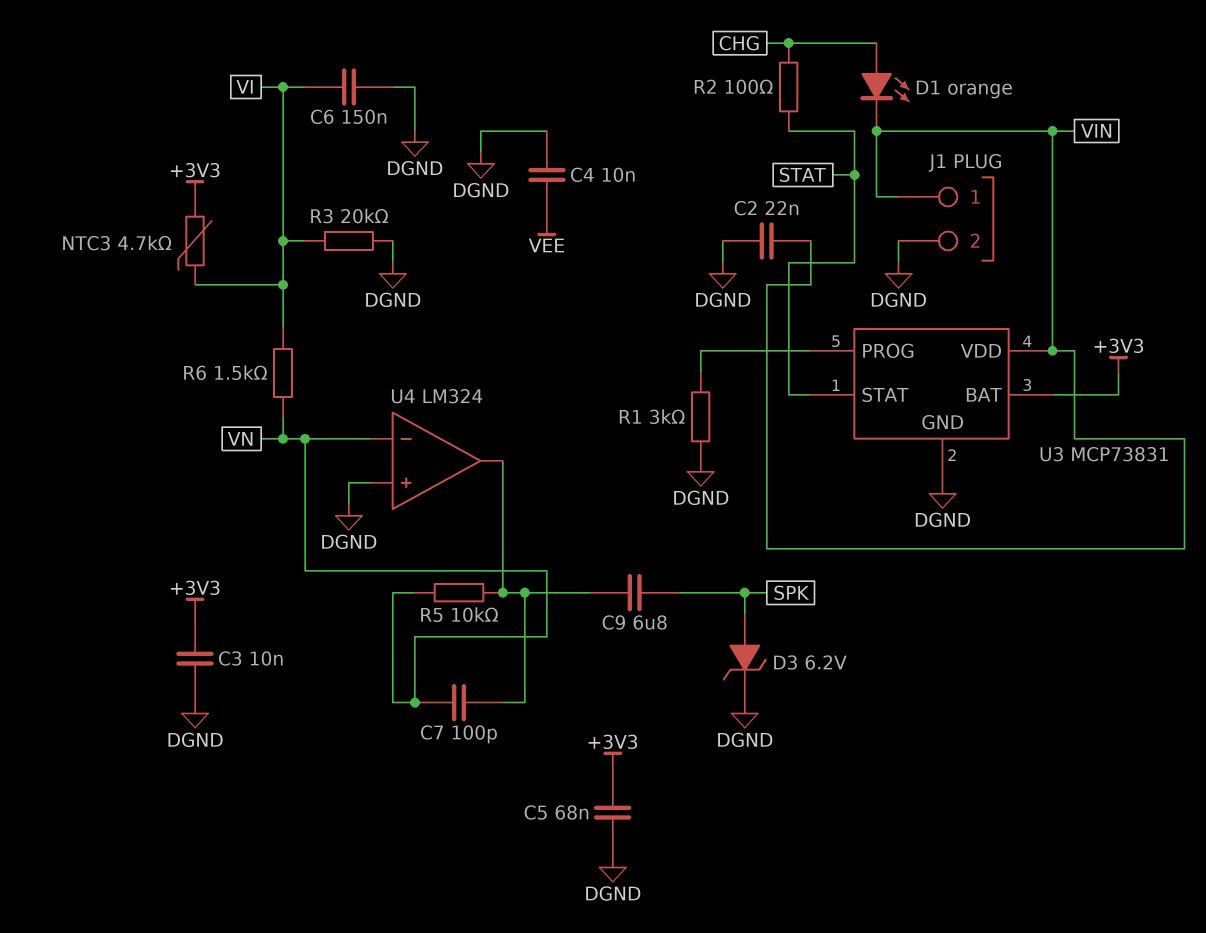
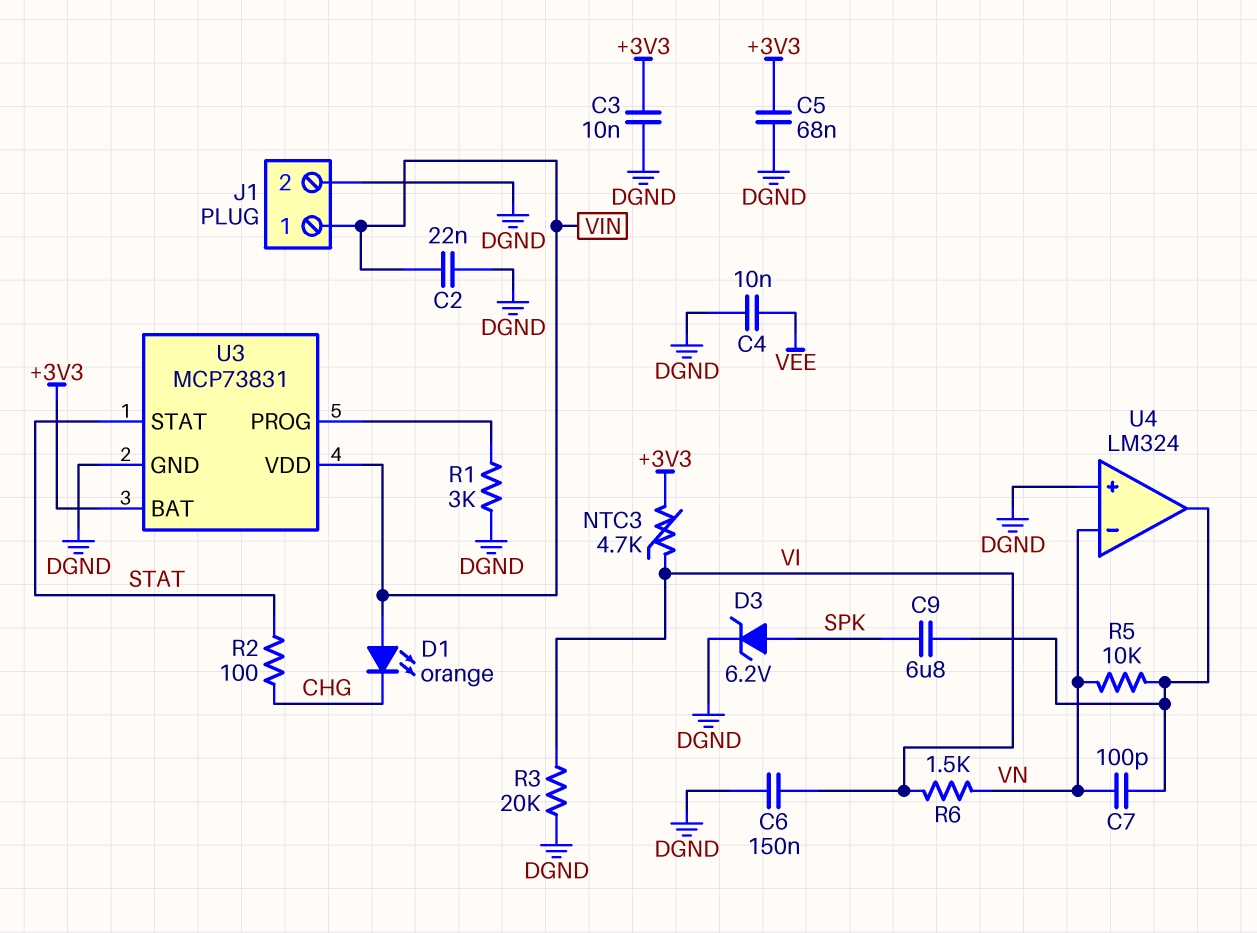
D1: LED orange (A CHG, K VIN) -> LED orange (A VIN, K CHG)

